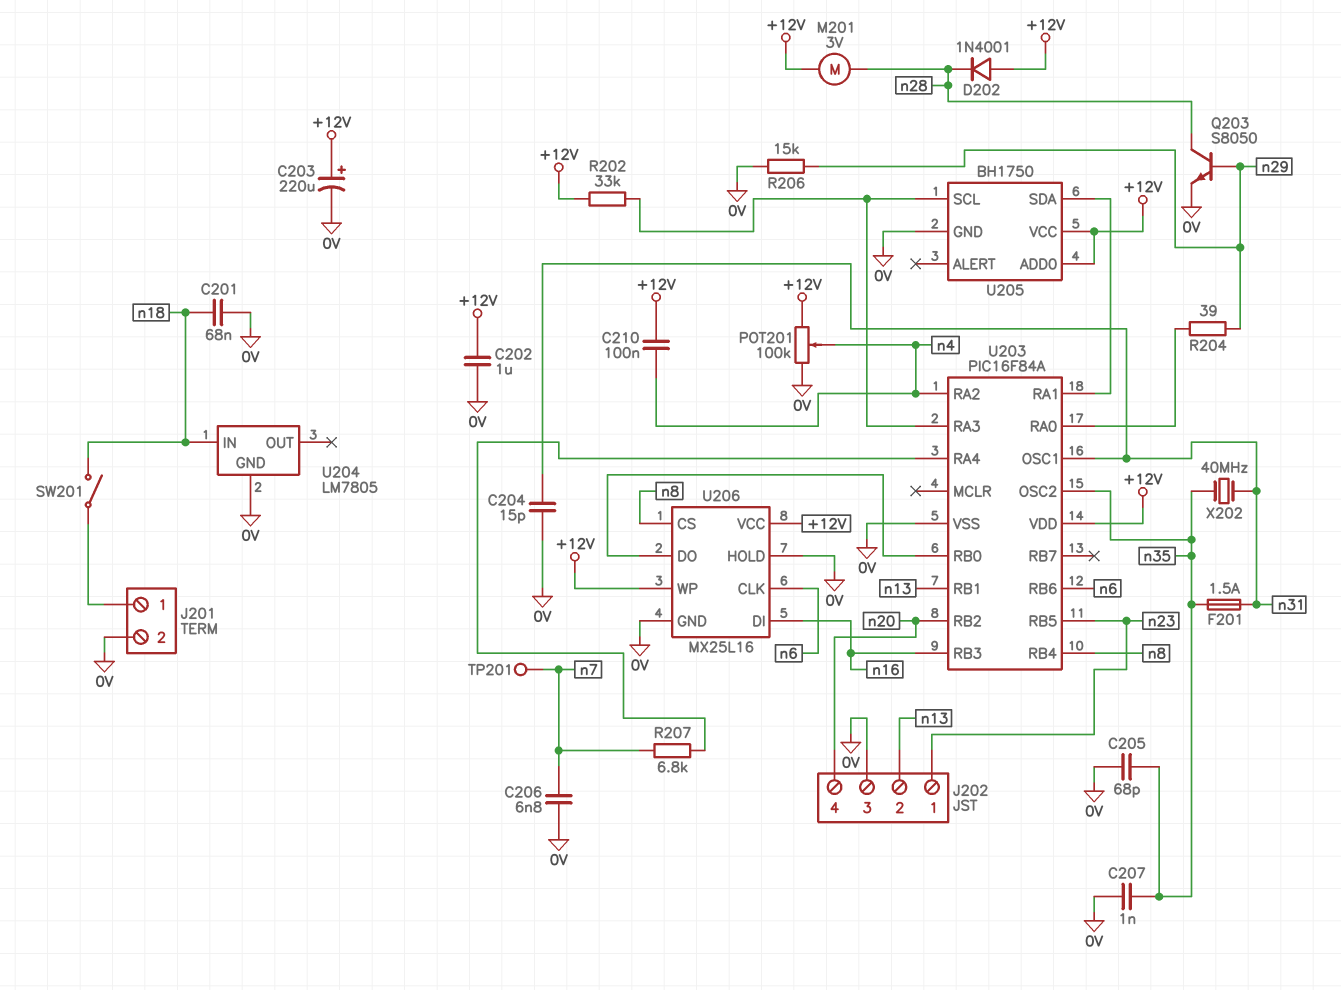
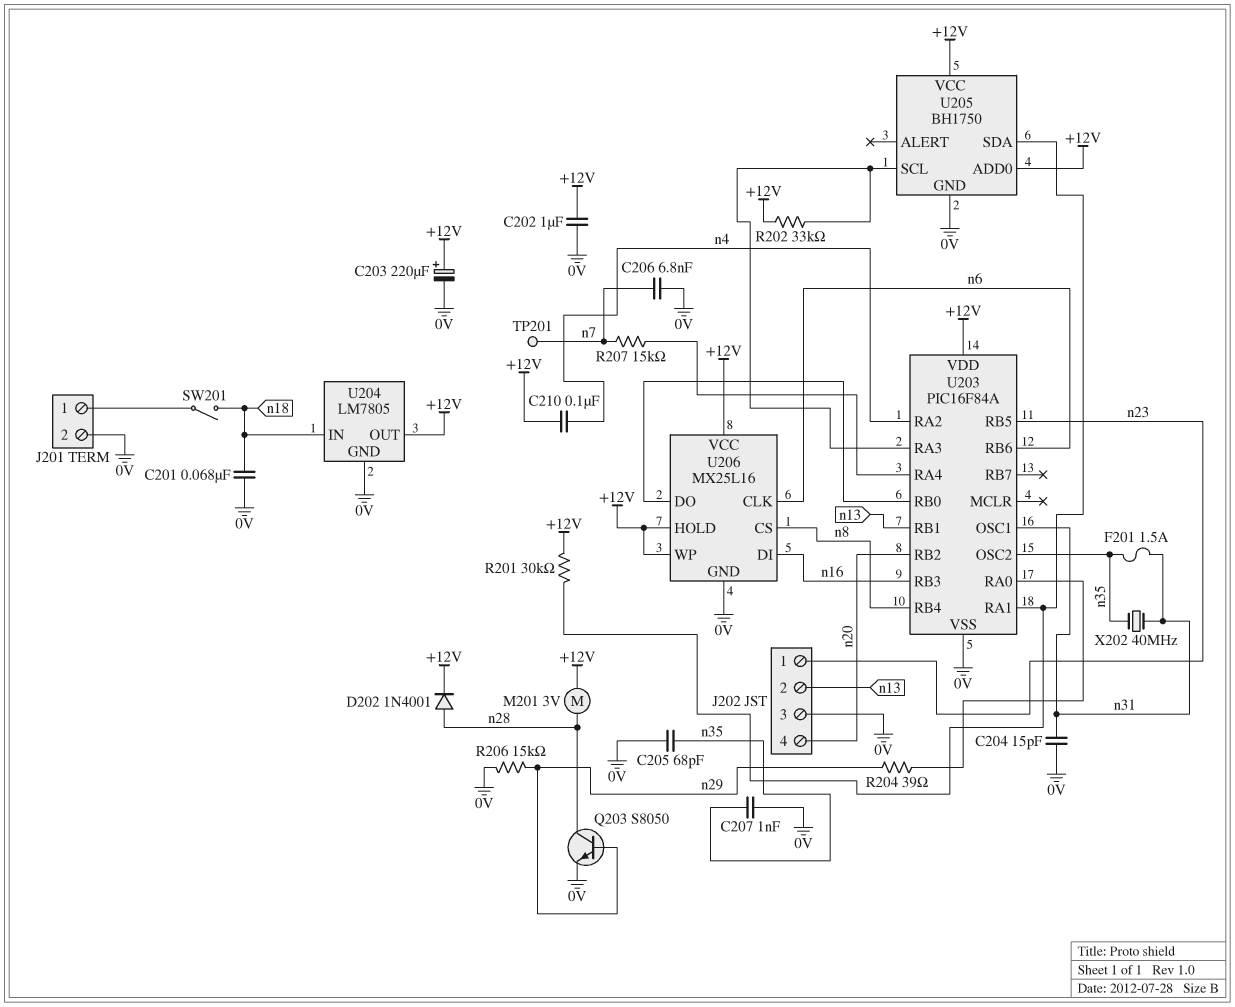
D202: diode 1N4001 (A +12V, K n28) -> diode 1N4001 (A n28, K +12V)
POT201: 100k (+12V, 0V, wiper n4) -> none
R201: none -> 30k (+12V, U203/RA1)
R207: 6.8k (U203/RA4, n7) -> 15k (U203/RA4, n7)
U204 pin OUT: none -> +12V
U206 pin HOLD: 0V -> +12V

